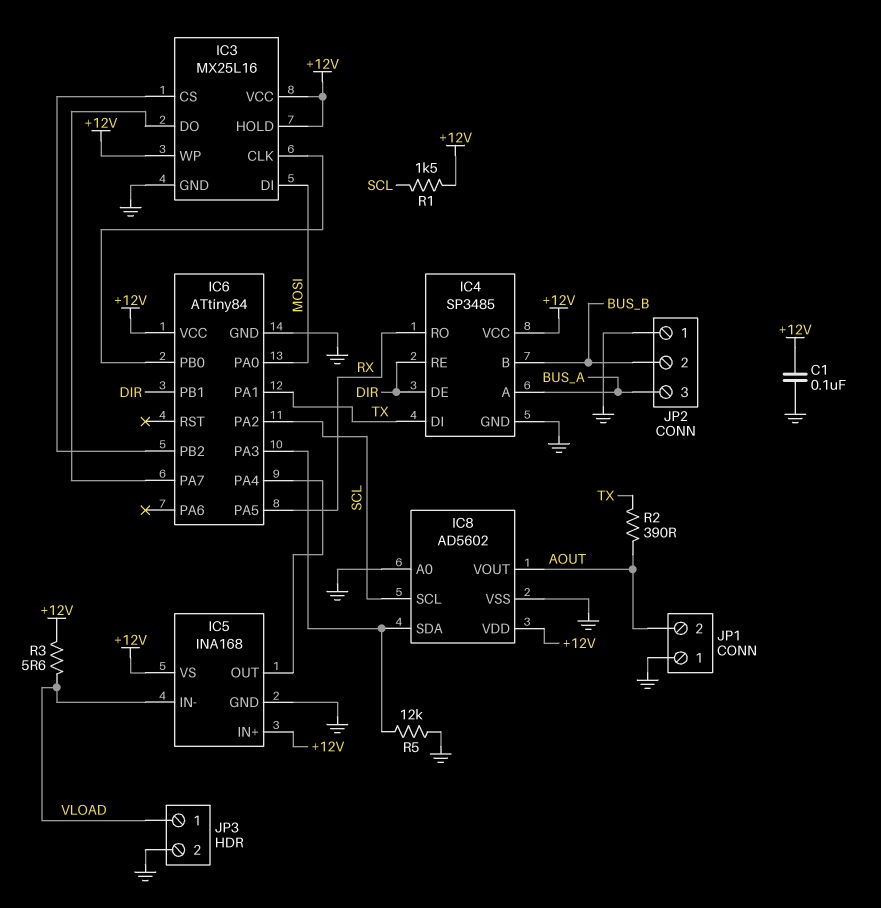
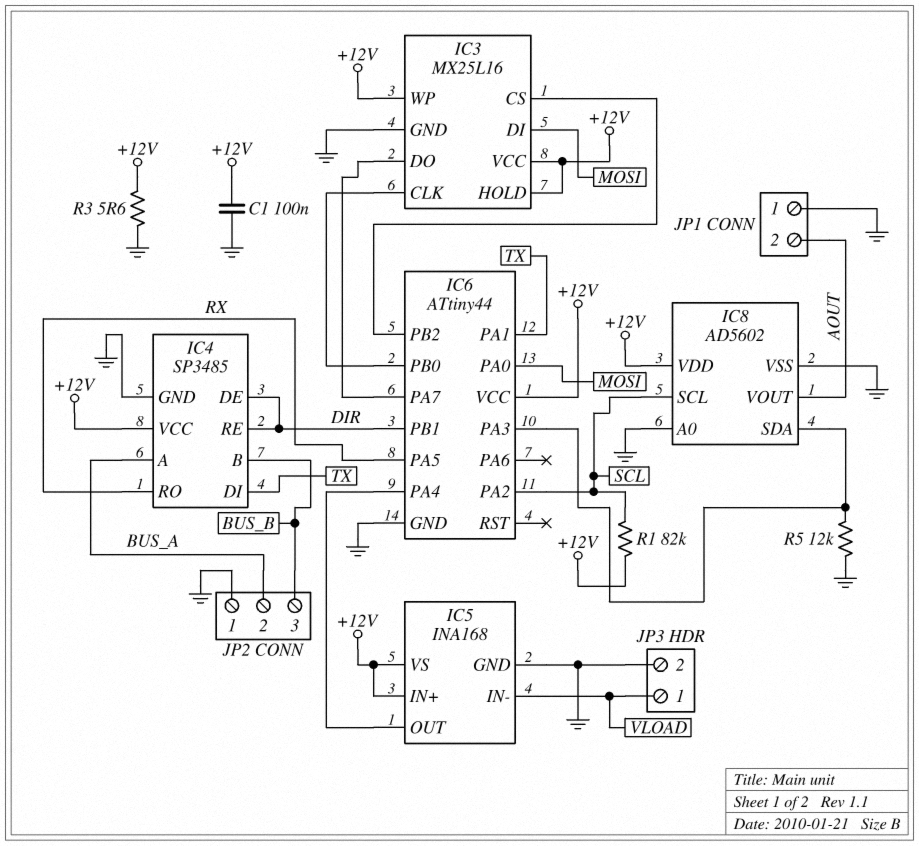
IC6: ATtiny84 -> ATtiny44
JP2 pin 2: BUS_B -> BUS_A
JP2 pin 3: BUS_A -> BUS_B
R1: 1.5k (+12V, SCL) -> 82k (+12V, SCL)
R2: 390 (AOUT, TX) -> none
R3: 5.6 (+12V, VLOAD) -> 5.6 (+12V, GND)

